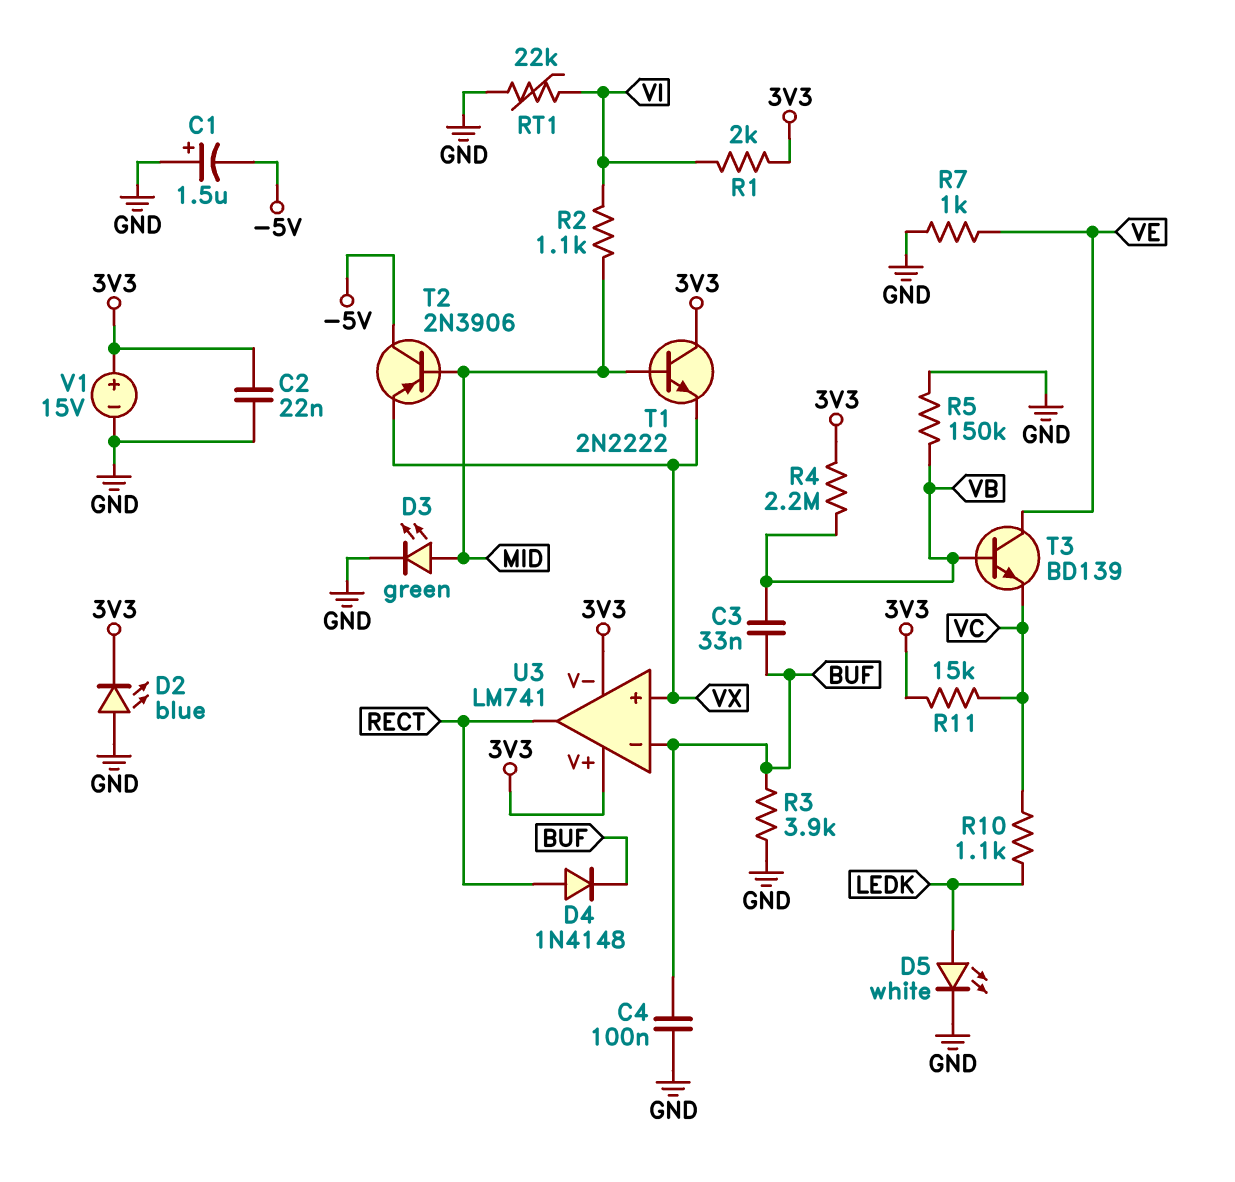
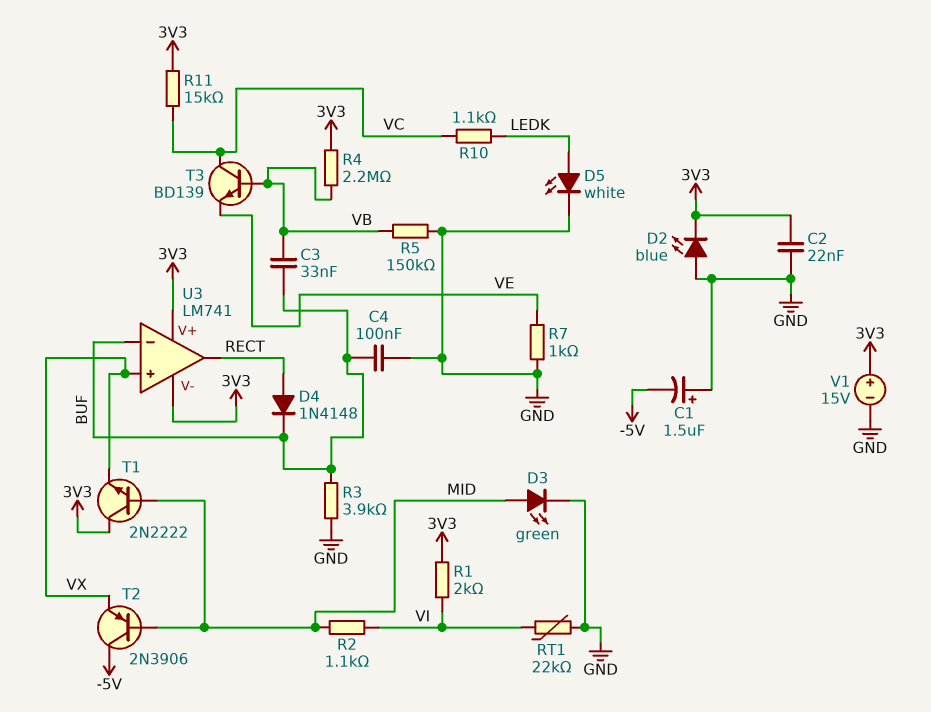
T3: NPN BD139 (B VB, C VE, E VC) -> NPN BD139 (B VB, C VC, E VE)

